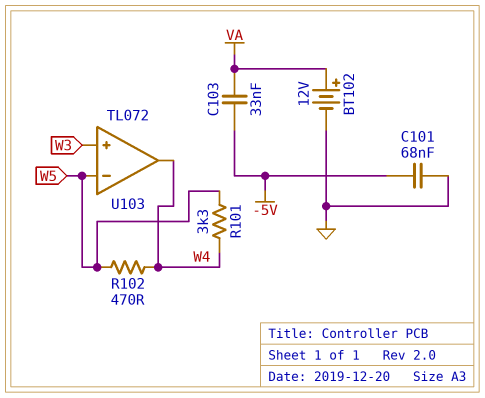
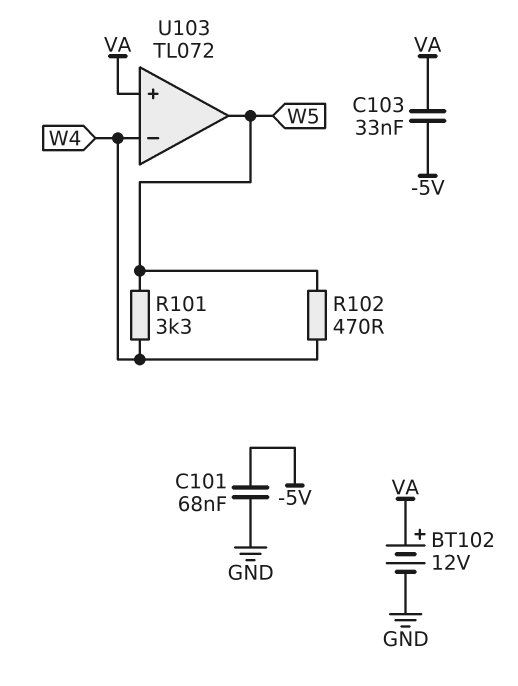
U103 pin in+: W3 -> VA
U103 pin in-: W5 -> W4
U103 pin out: W4 -> W5

